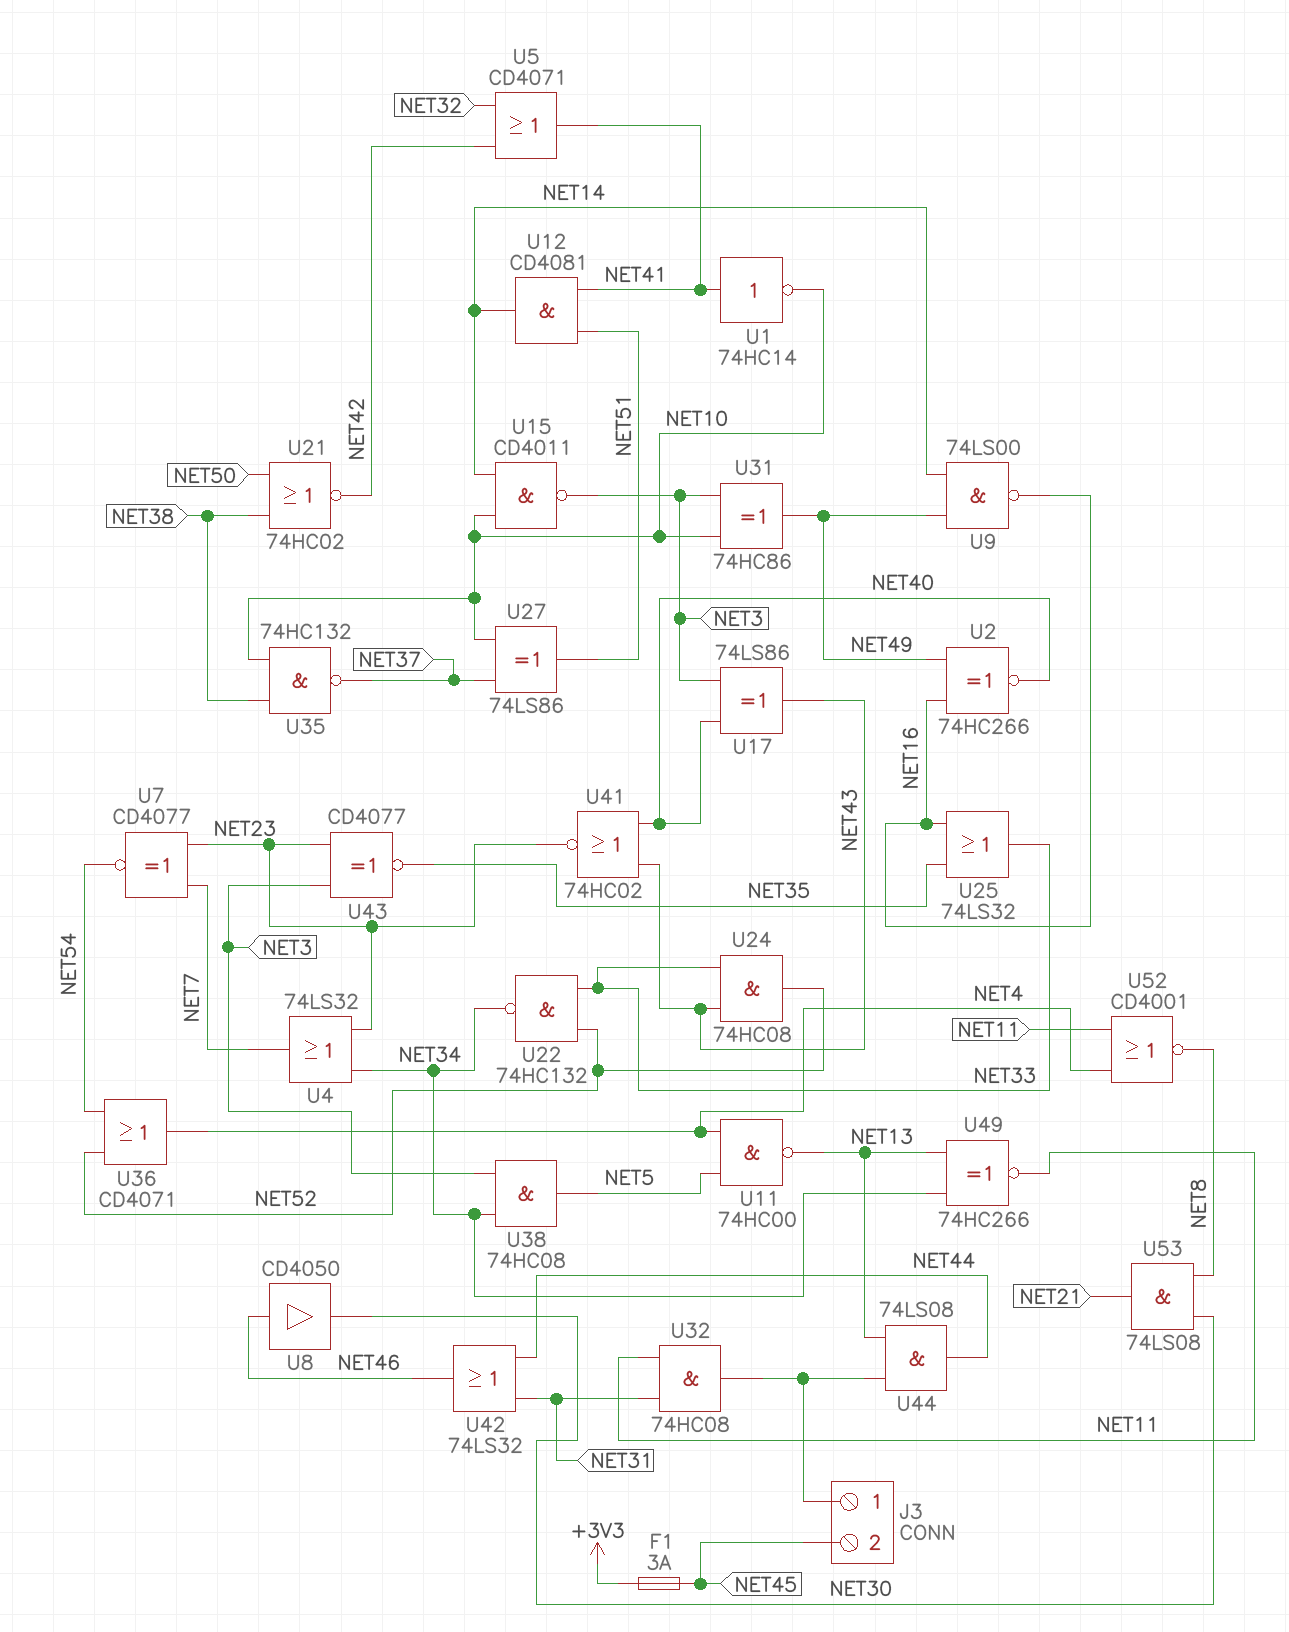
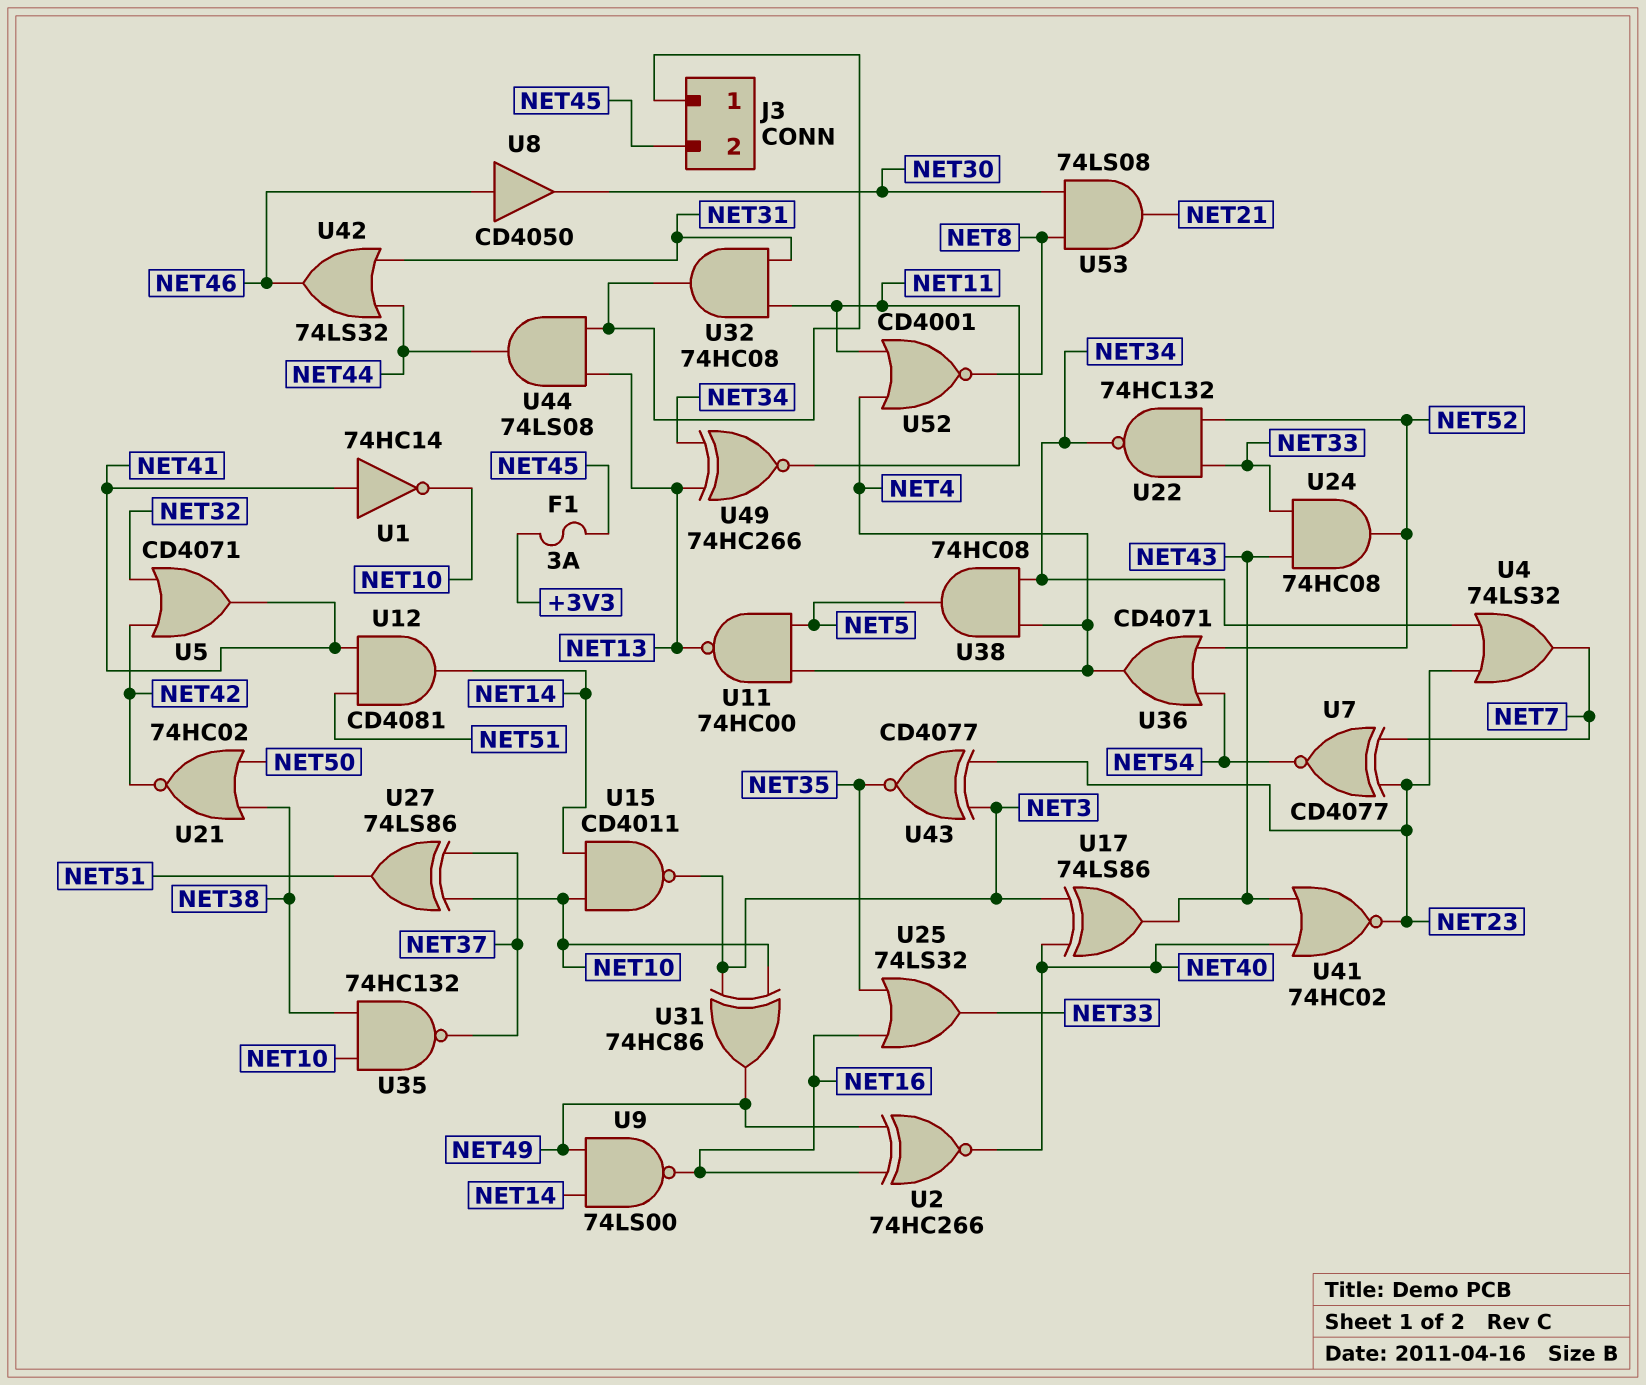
U38: AND 74HC08 (in NET3, in NET34, out NET5) -> AND 74HC08 (in NET4, in NET34, out NET5)

